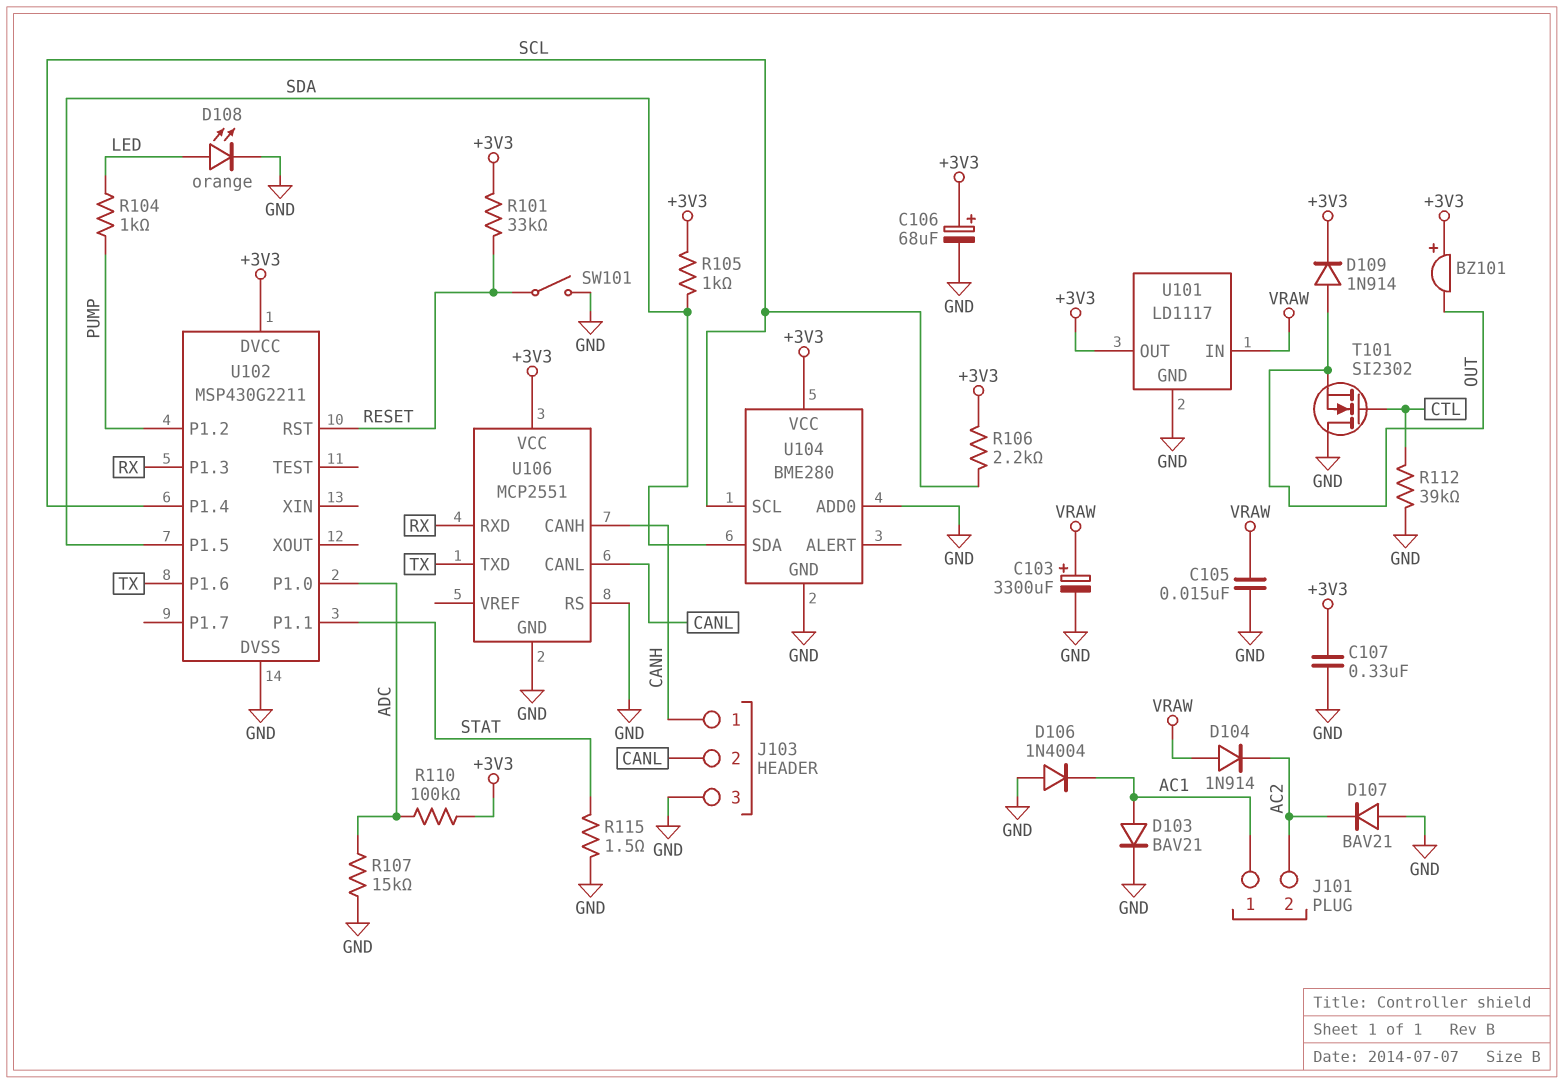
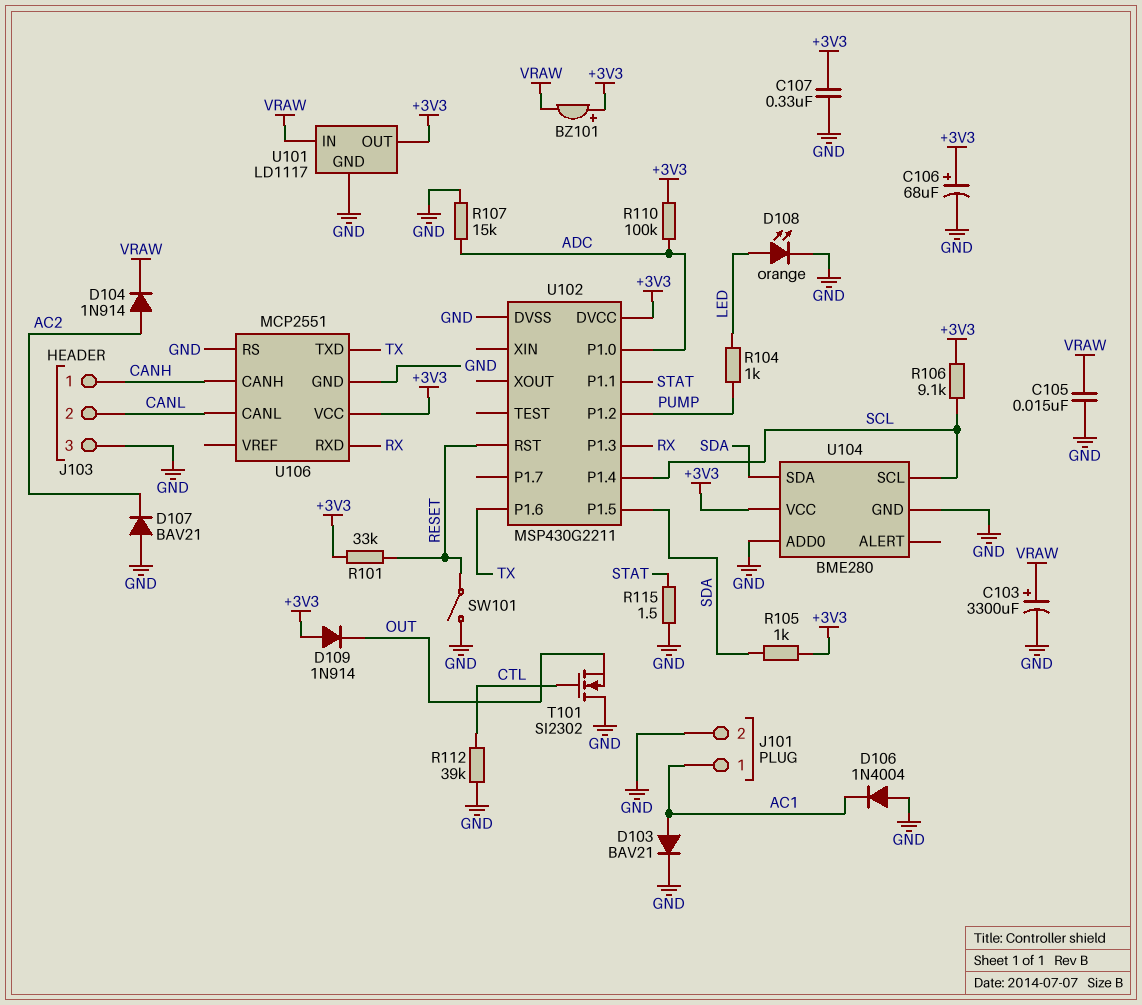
BZ101: buzzer (plus +3V3, minus OUT) -> buzzer (plus +3V3, minus VRAW)
D104: diode 1N914 (A VRAW, K AC2) -> diode 1N914 (A AC2, K VRAW)
D109: diode 1N914 (A OUT, K +3V3) -> diode 1N914 (A +3V3, K OUT)
J101 pin 2: AC2 -> GND
R106: 2.2k (+3V3, SCL) -> 9.1k (+3V3, SCL)

